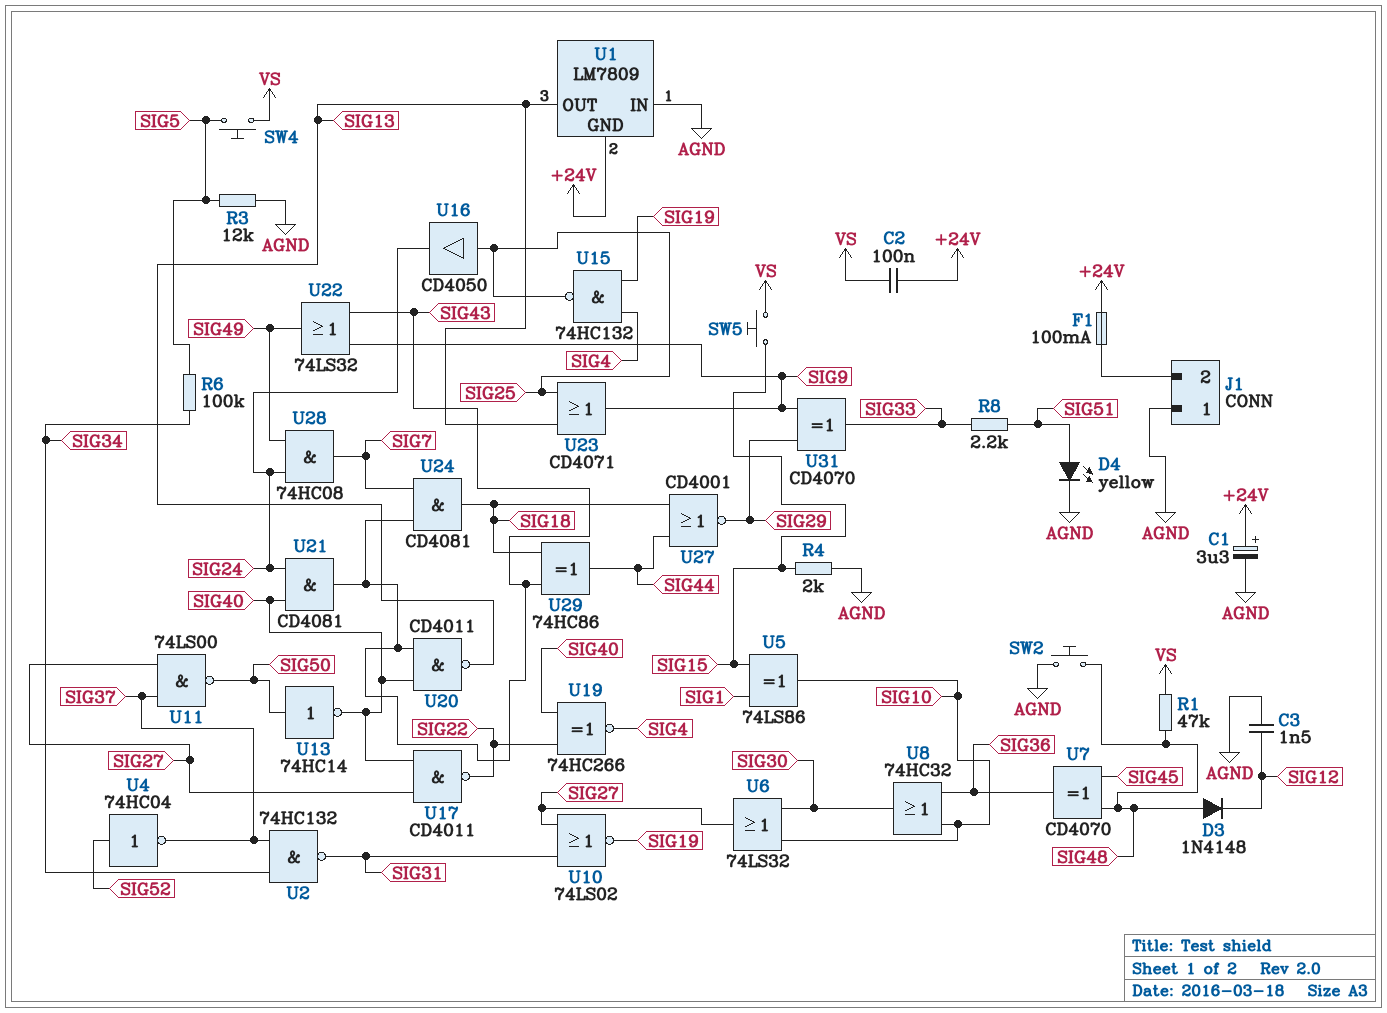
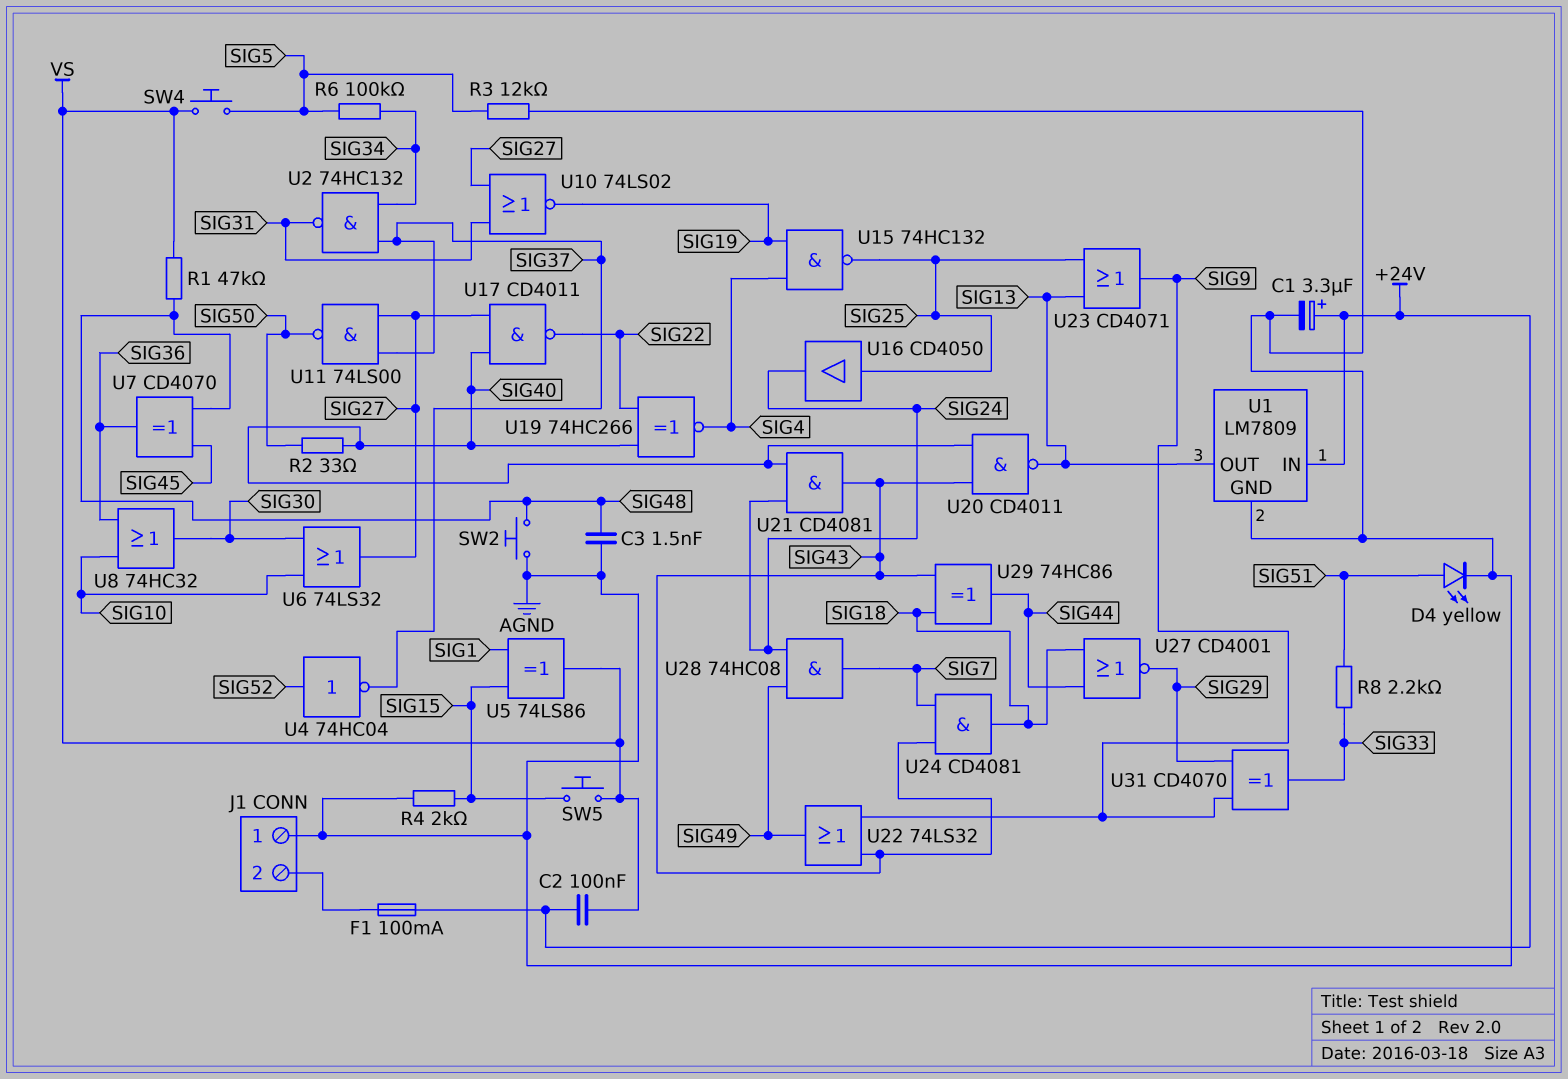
C3: 1.5nF (AGND, SIG12) -> 1.5nF (AGND, SIG48)
D3: diode 1N4148 (A SIG48, K SIG12) -> none
R2: none -> 33 (SIG40, SIG50)
U1 pin GND: +24V -> AGND
U1 pin IN: AGND -> +24V
U5: XOR 74LS86 (in SIG1, in SIG15, out SIG10) -> XOR 74LS86 (in SIG1, in SIG15, out VS)
U13: NOT 74HC14 (in SIG50, out SIG40) -> none

